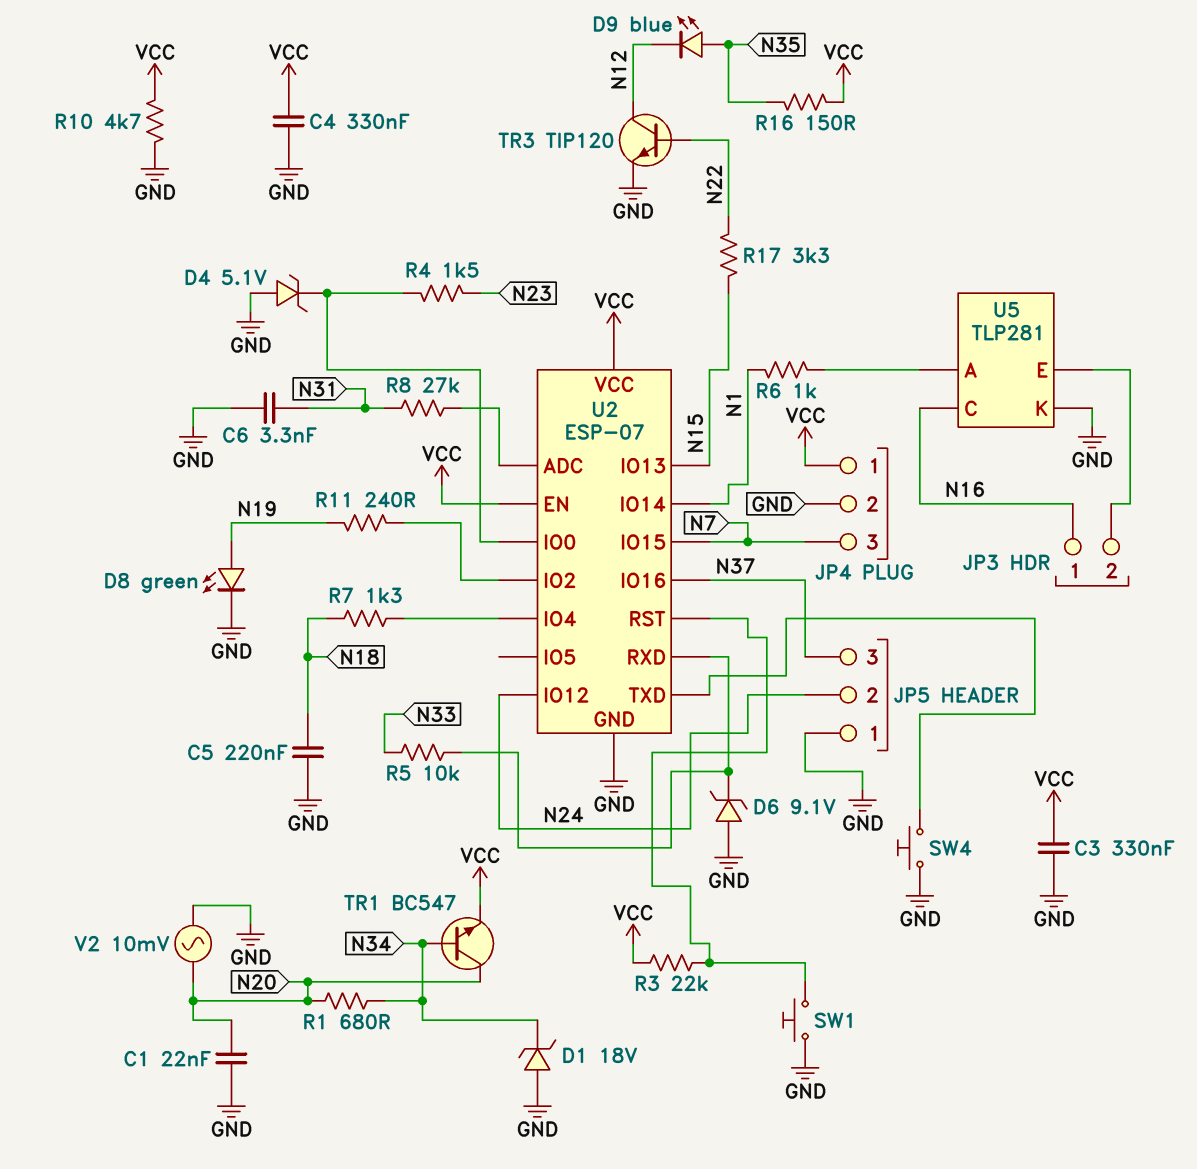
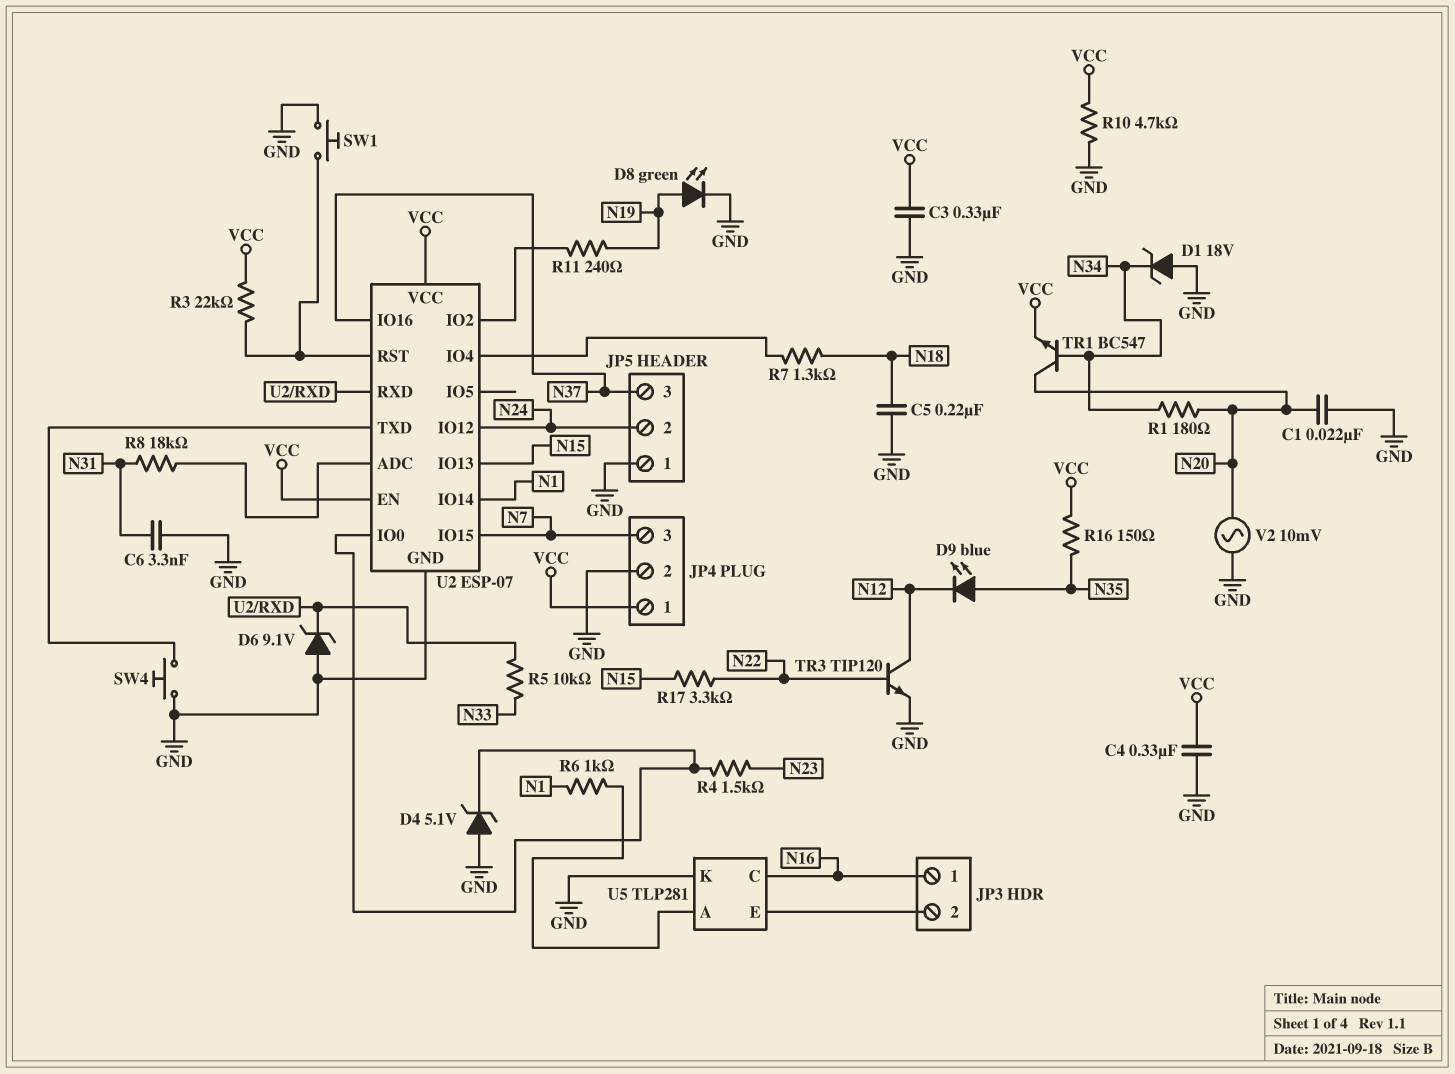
R1: 680 (N20, N34) -> 180 (N20, N34)
R8: 27k (N31, U2/ADC) -> 18k (N31, U2/ADC)

